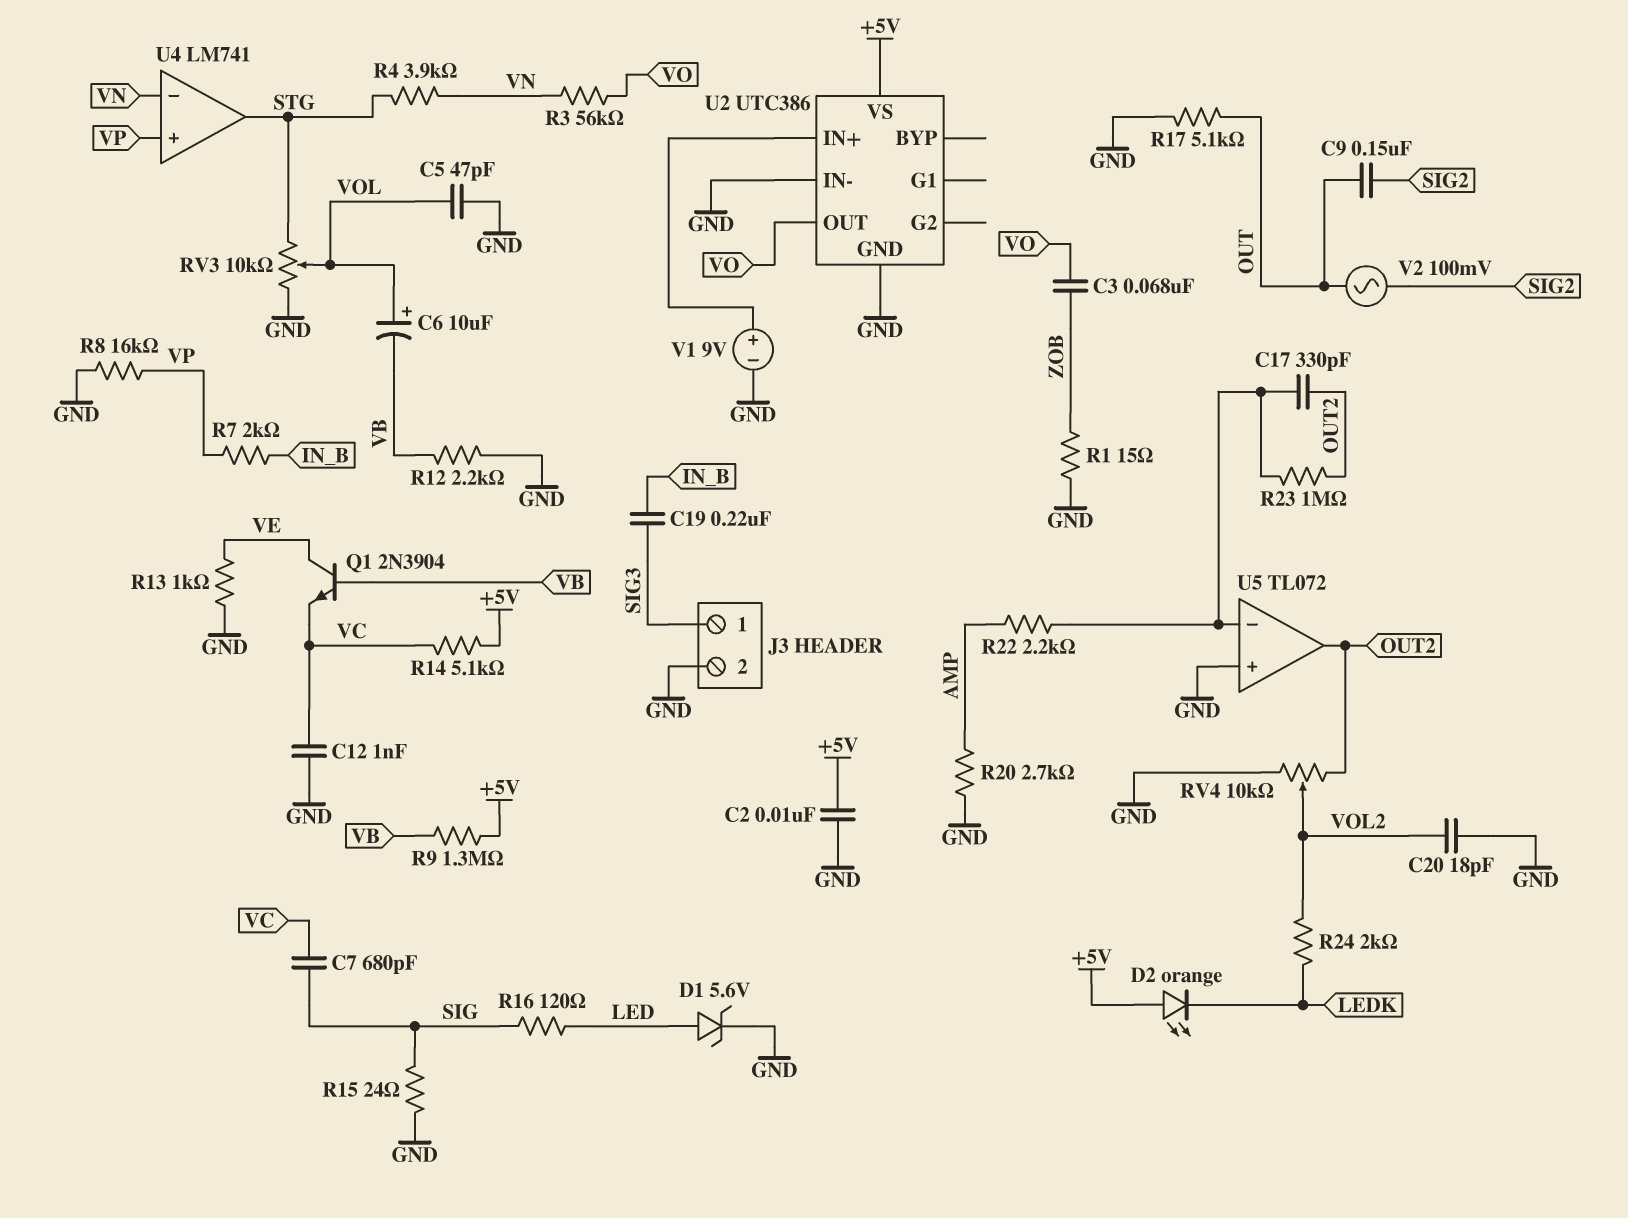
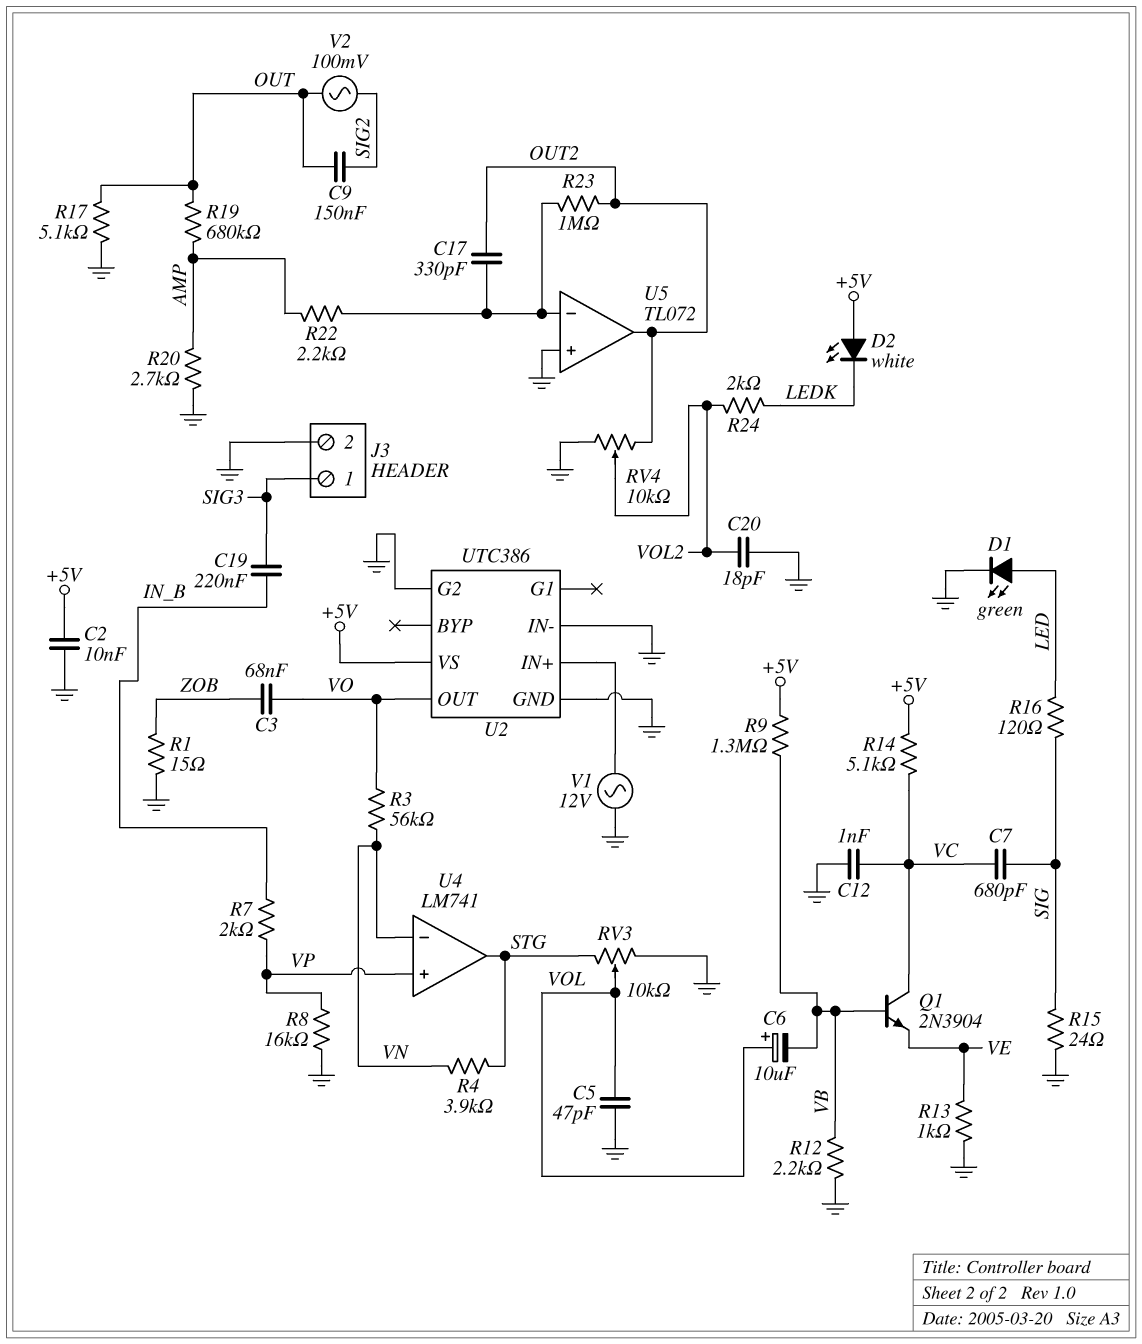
D1: zener 5.6V (A LED, K GND) -> LED green (A LED, K GND)
D2: LED orange (A +5V, K LEDK) -> LED white (A +5V, K LEDK)
Q1: NPN 2N3904 (B VB, C VE, E VC) -> NPN 2N3904 (B VB, C VC, E VE)
R19: none -> 680k (AMP, OUT)
U2 pin G2: none -> GND
V1: 9V (plus U2/IN+, minus GND) -> AC 12V (GND, U2/IN+)

